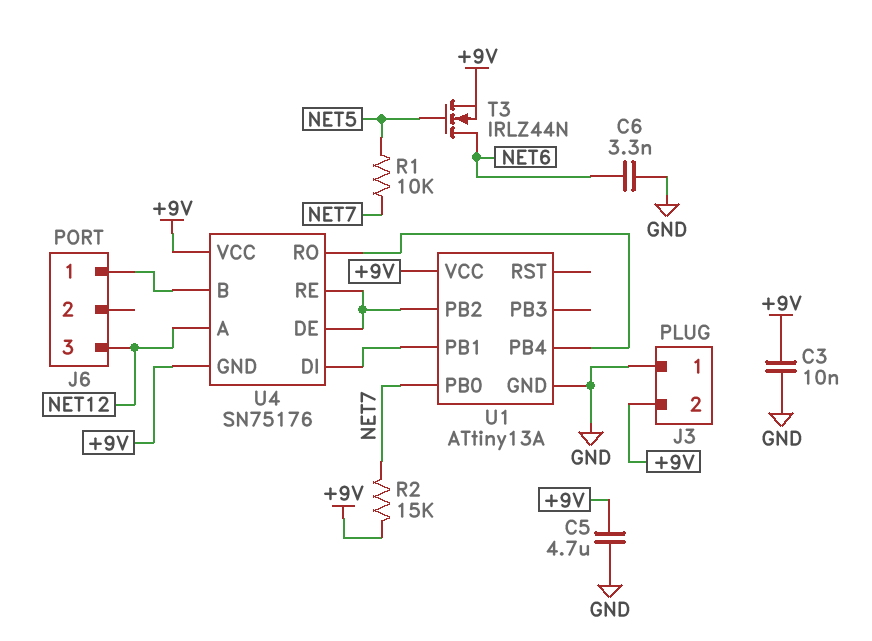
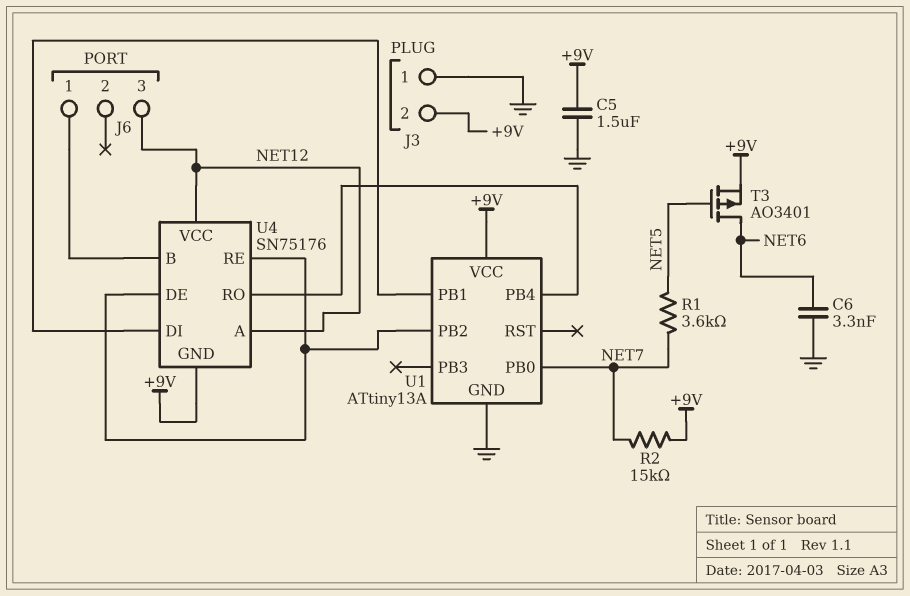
C3: 10nF (+9V, GND) -> none
C5: 4.7uF (+9V, GND) -> 1.5uF (+9V, GND)
R1: 10k (NET5, NET7) -> 3.6k (NET5, NET7)
T3: NMOS IRLZ44N (G NET5, D NET6, S +9V) -> PMOS AO3401 (G NET5, D NET6, S +9V)
U4 pin VCC: +9V -> NET12

